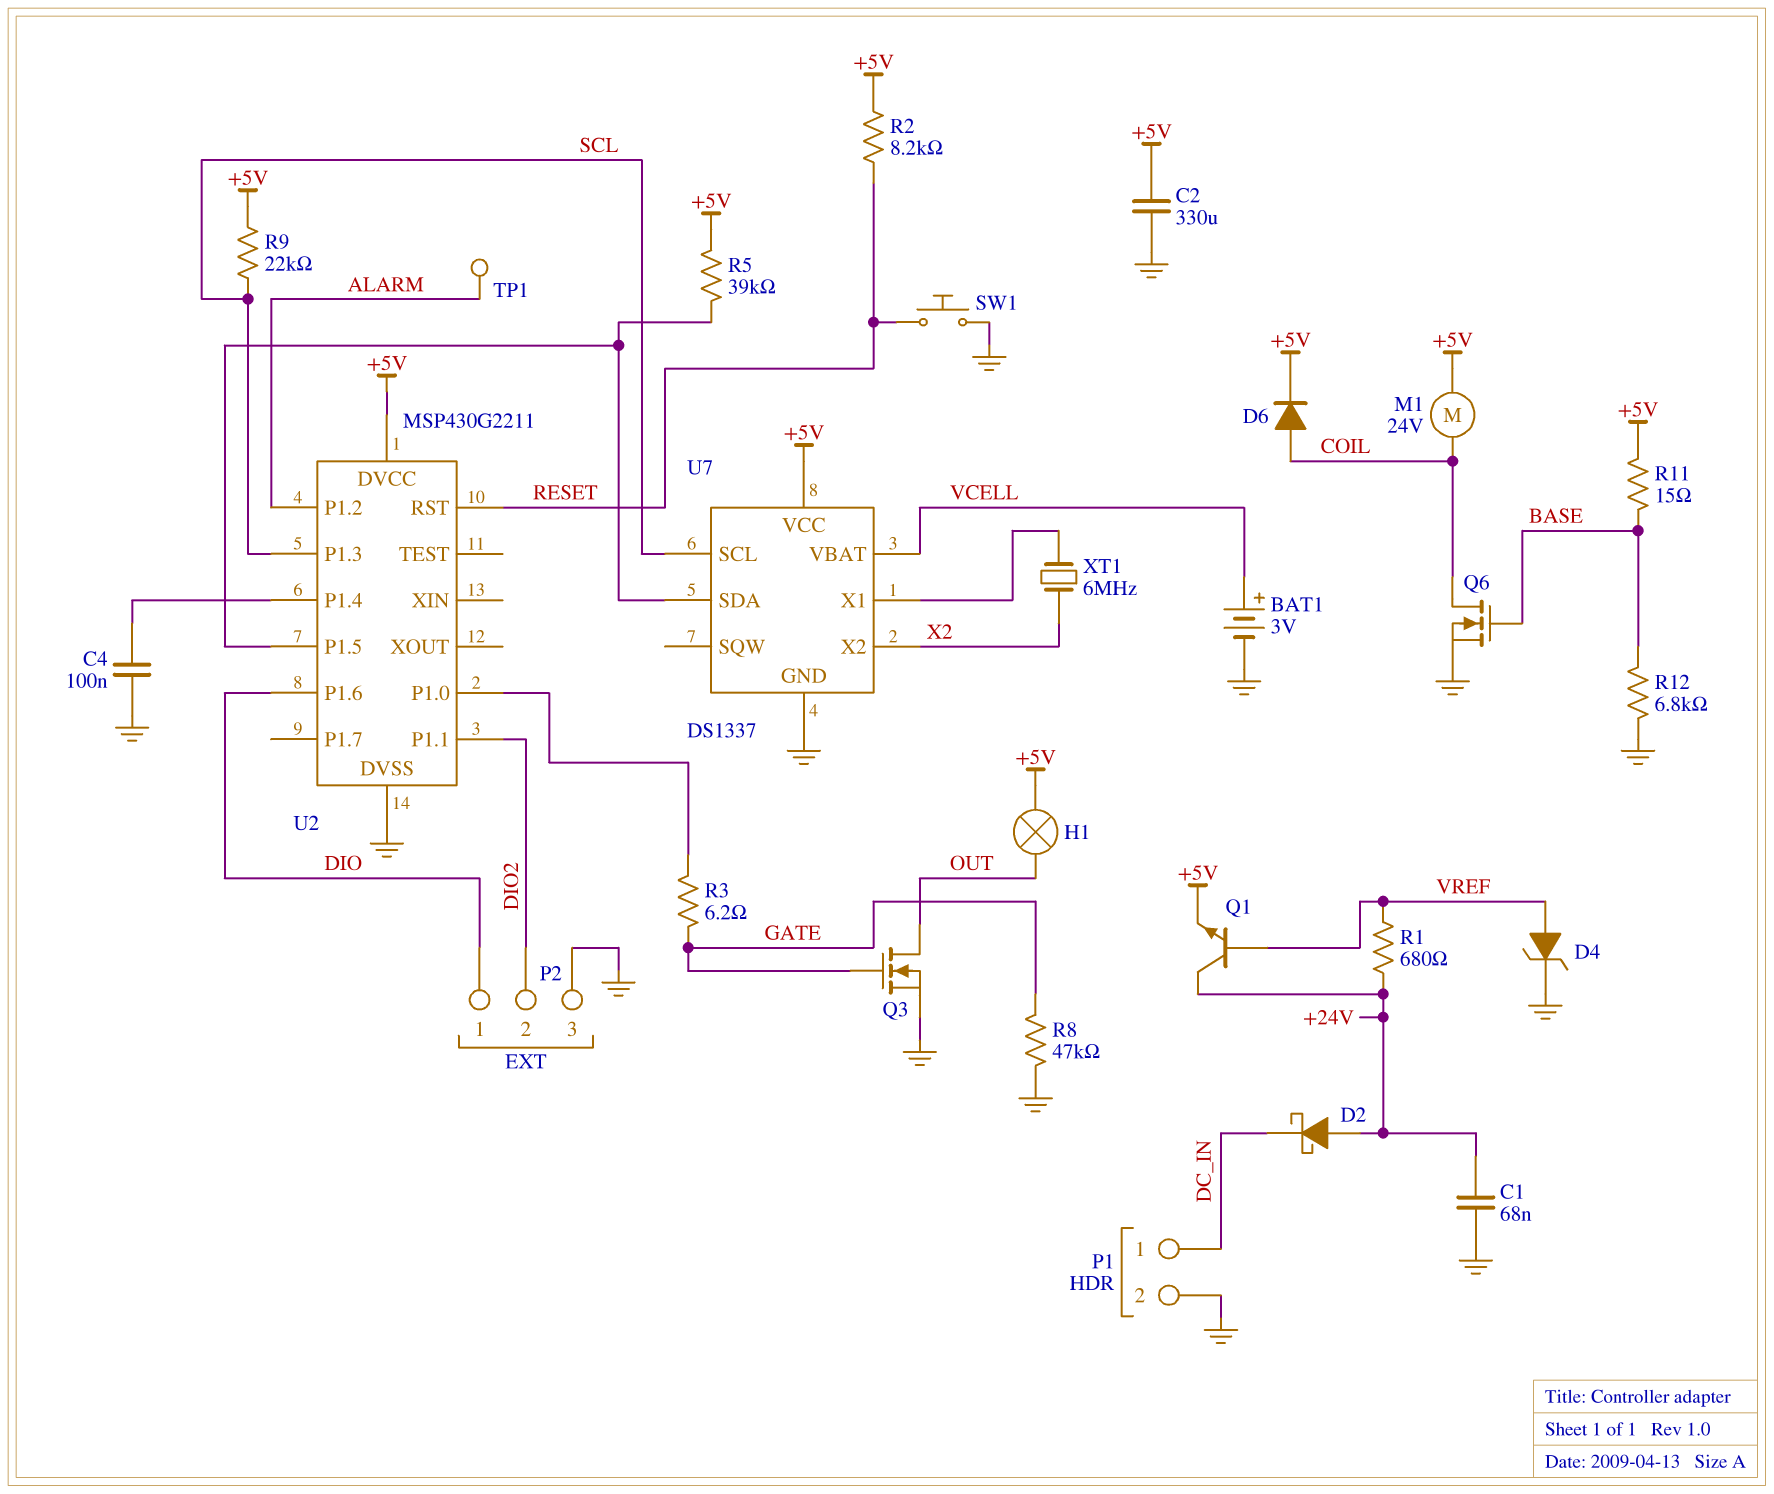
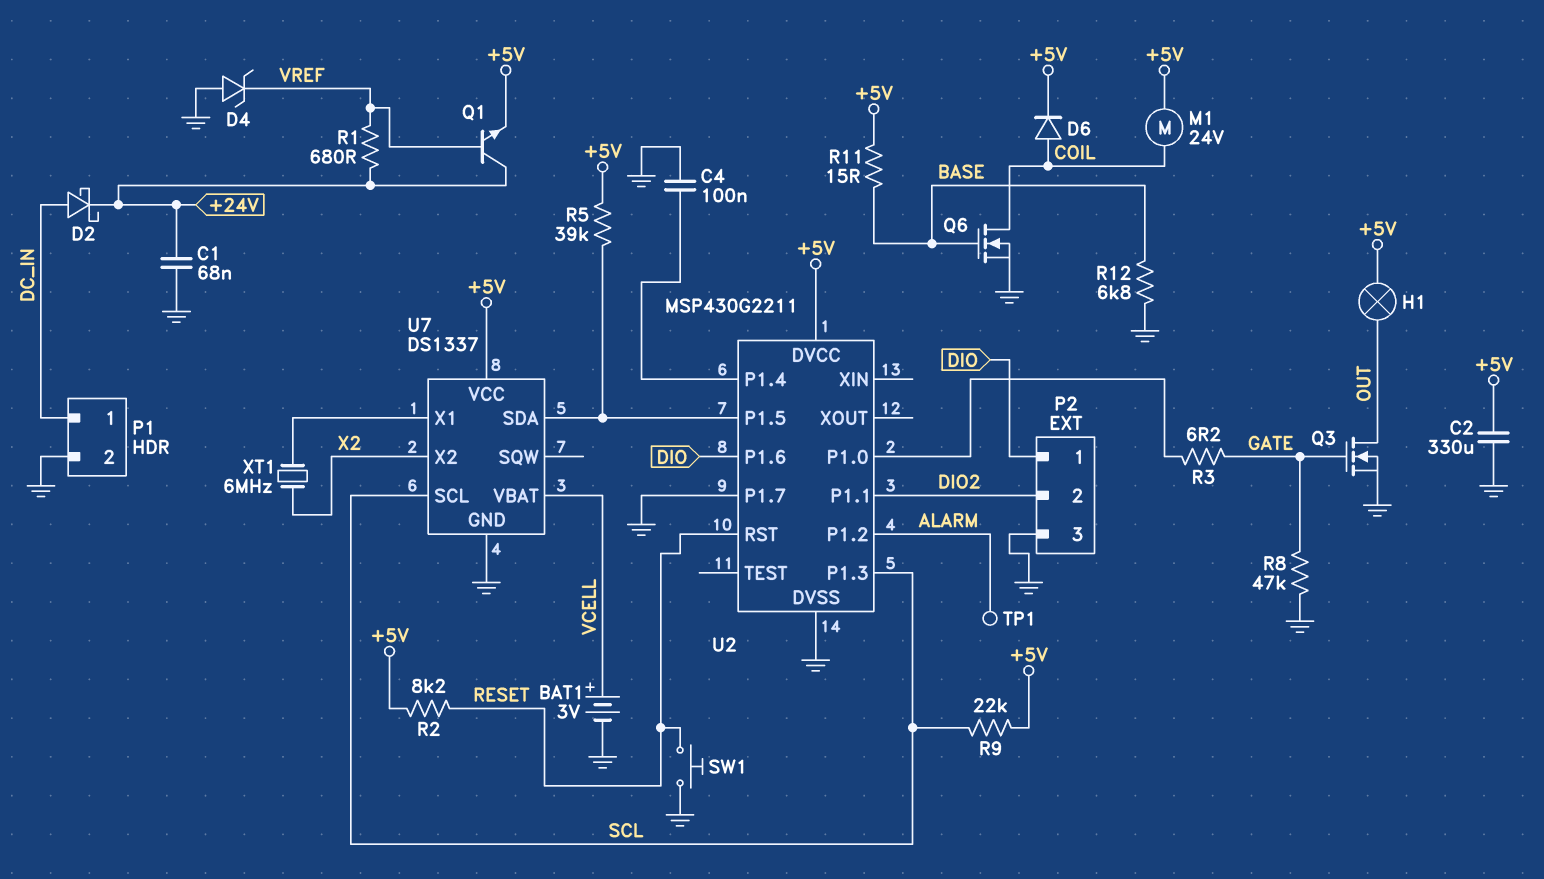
D2: schottky (A +24V, K DC_IN) -> schottky (A DC_IN, K +24V)
D4: zener (A VREF, K GND) -> zener (A GND, K VREF)
U2 pin P1.7: none -> GND

